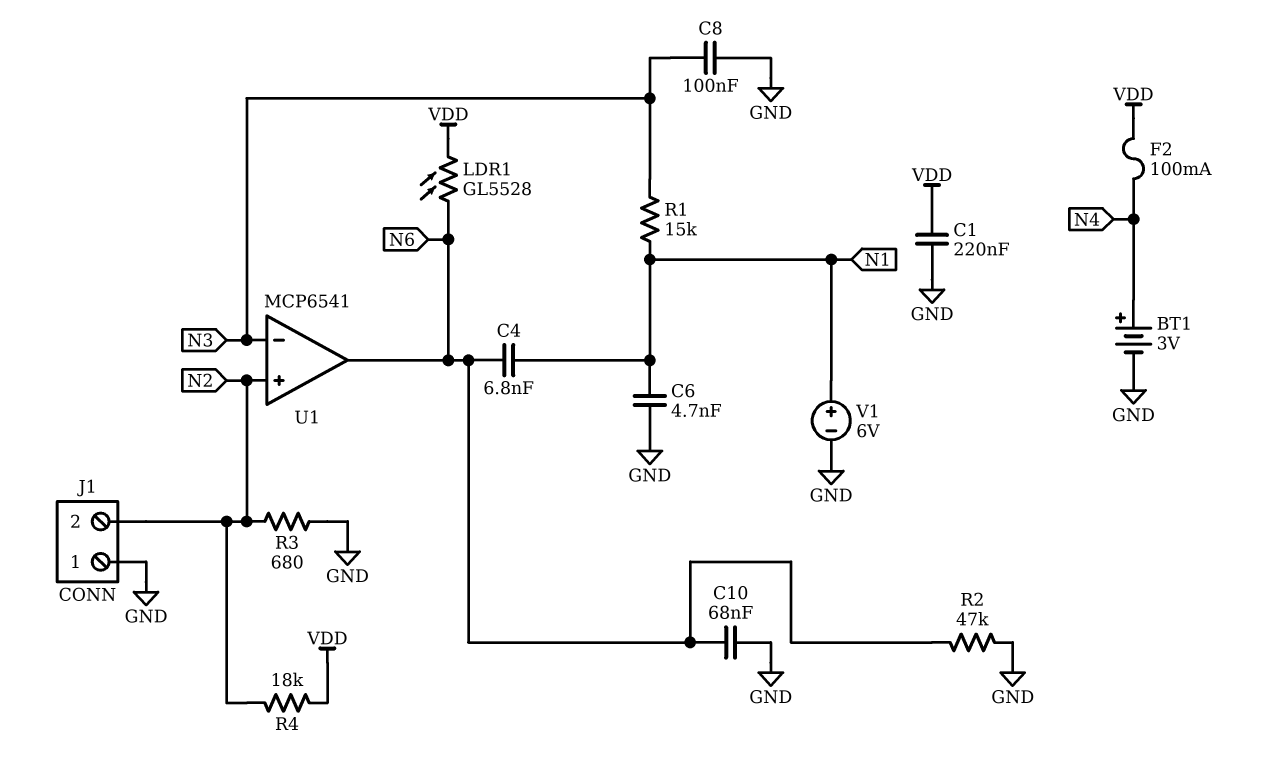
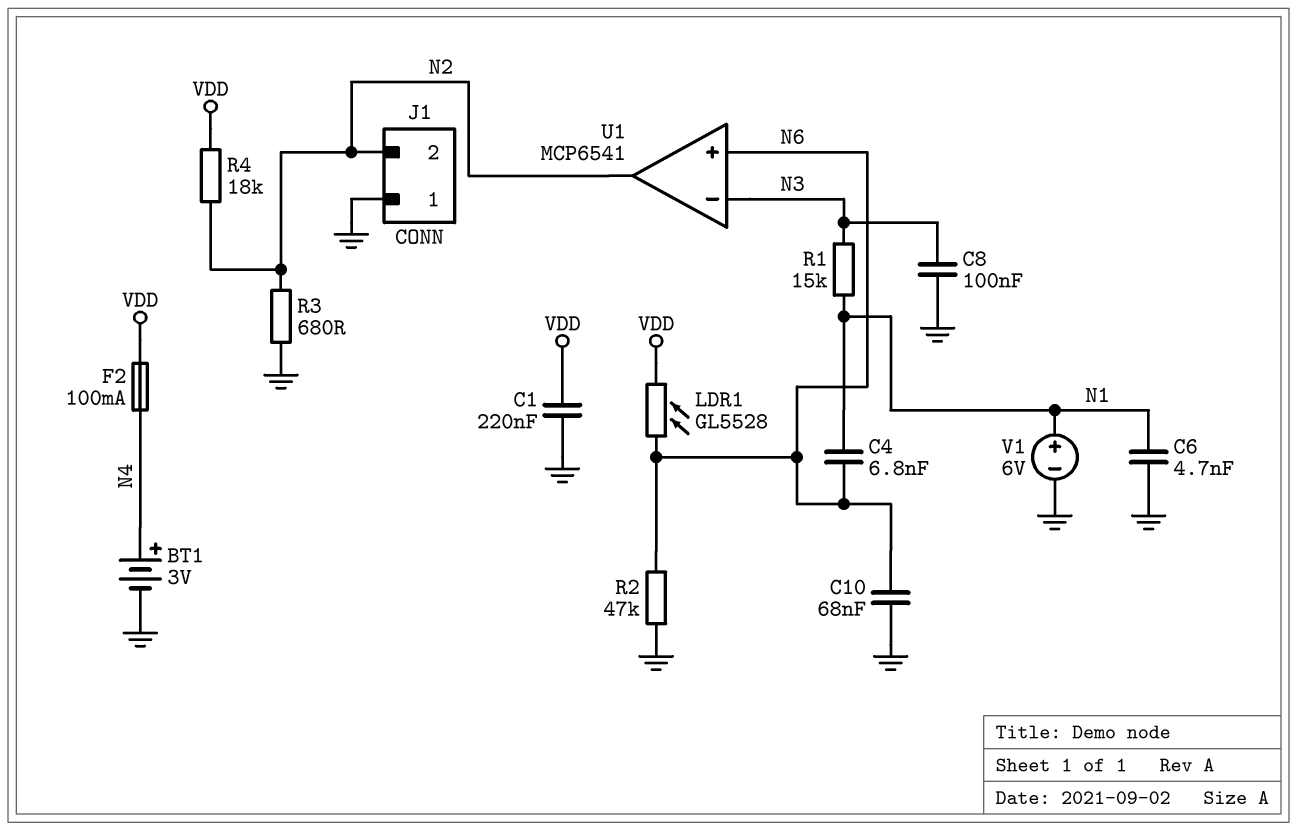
U1 pin in+: N2 -> N6
U1 pin out: N6 -> N2

